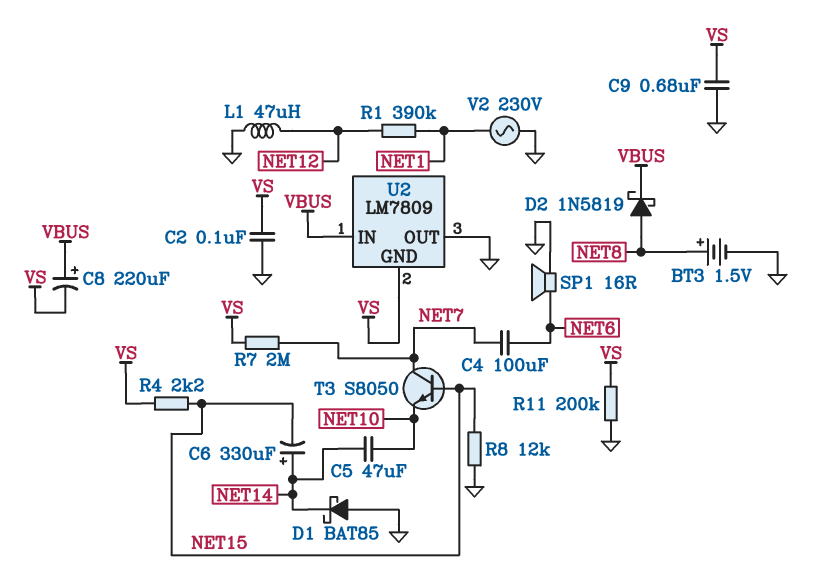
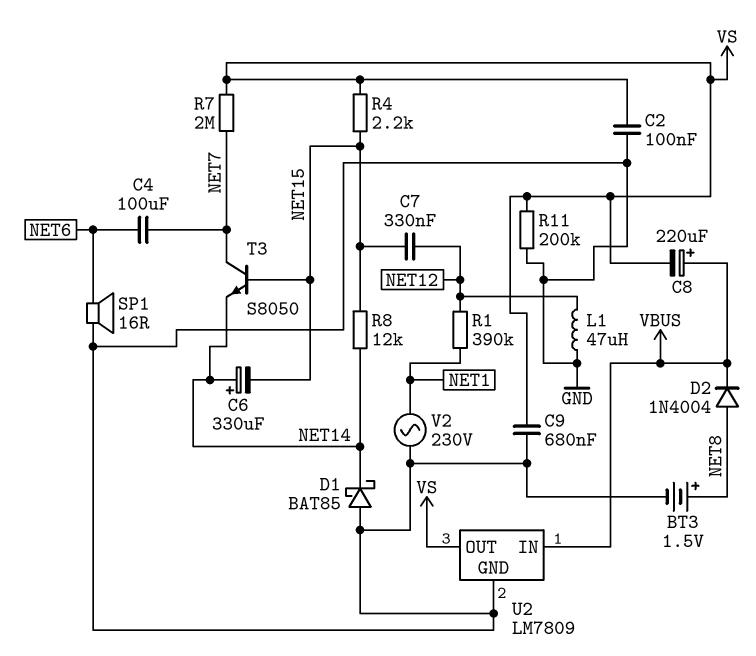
C5: 47uF (NET10, NET14) -> none
C7: none -> 330nF (NET12, NET15)
D2: schottky 1N5819 (A NET8, K VBUS) -> diode 1N4004 (A NET8, K VBUS)
R8: 12k (GND, NET15) -> 12k (NET14, NET15)
T3: NPN S8050 (B NET15, C NET7, E NET10) -> NPN S8050 (B NET15, C NET7, E NET14)
U2 pin GND: VS -> GND
U2 pin OUT: GND -> VS

